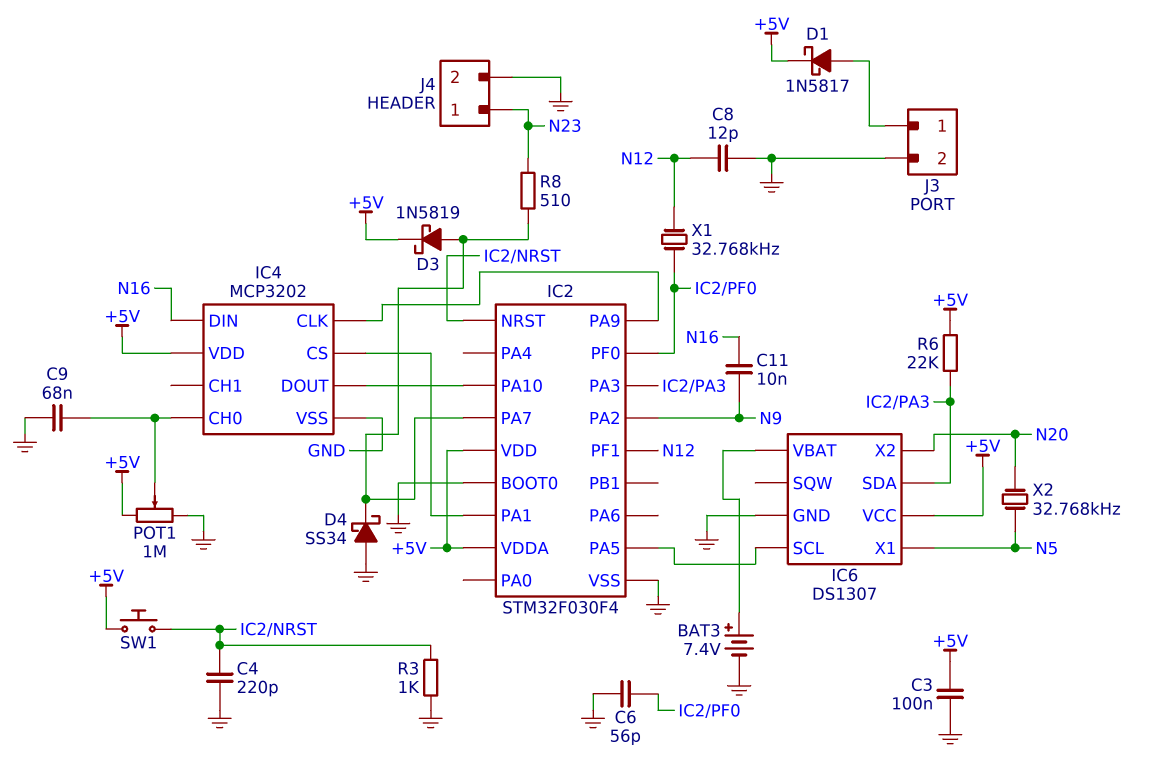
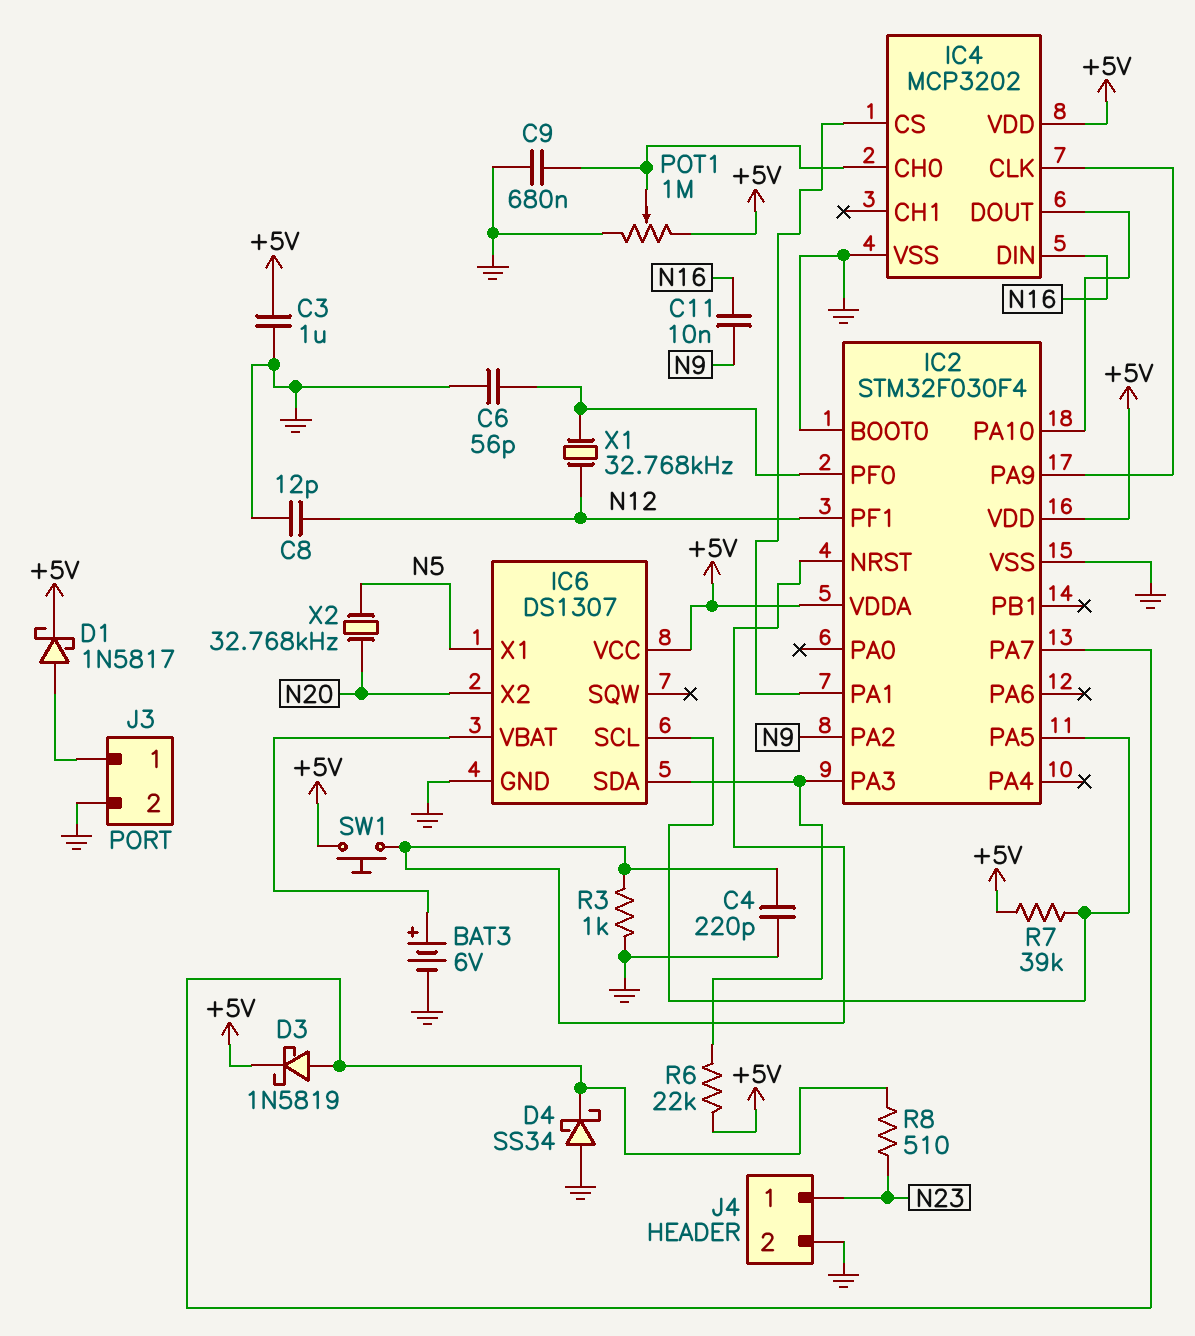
BAT3: 7.4V (plus IC6/VBAT, minus GND) -> 6V (plus IC6/VBAT, minus GND)
C3: 100nF (+5V, GND) -> 1uF (+5V, GND)
C9: 68nF (GND, IC4/CH0) -> 680nF (GND, IC4/CH0)
R7: none -> 39k (+5V, IC2/PA5)

